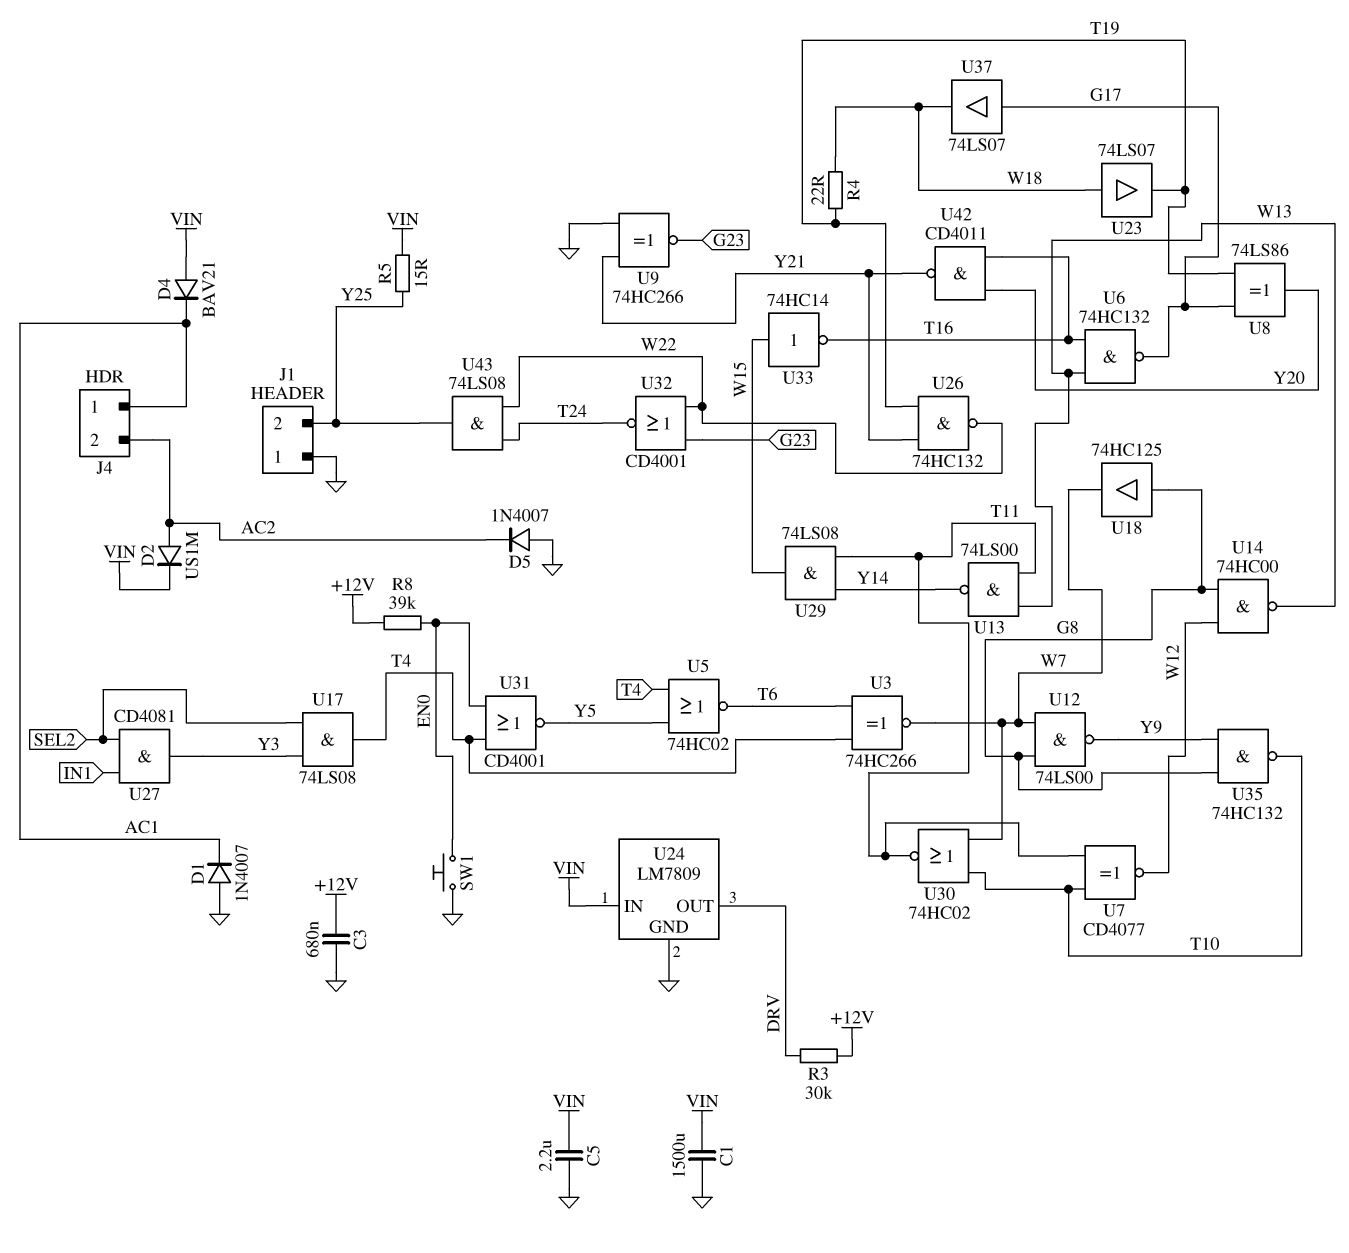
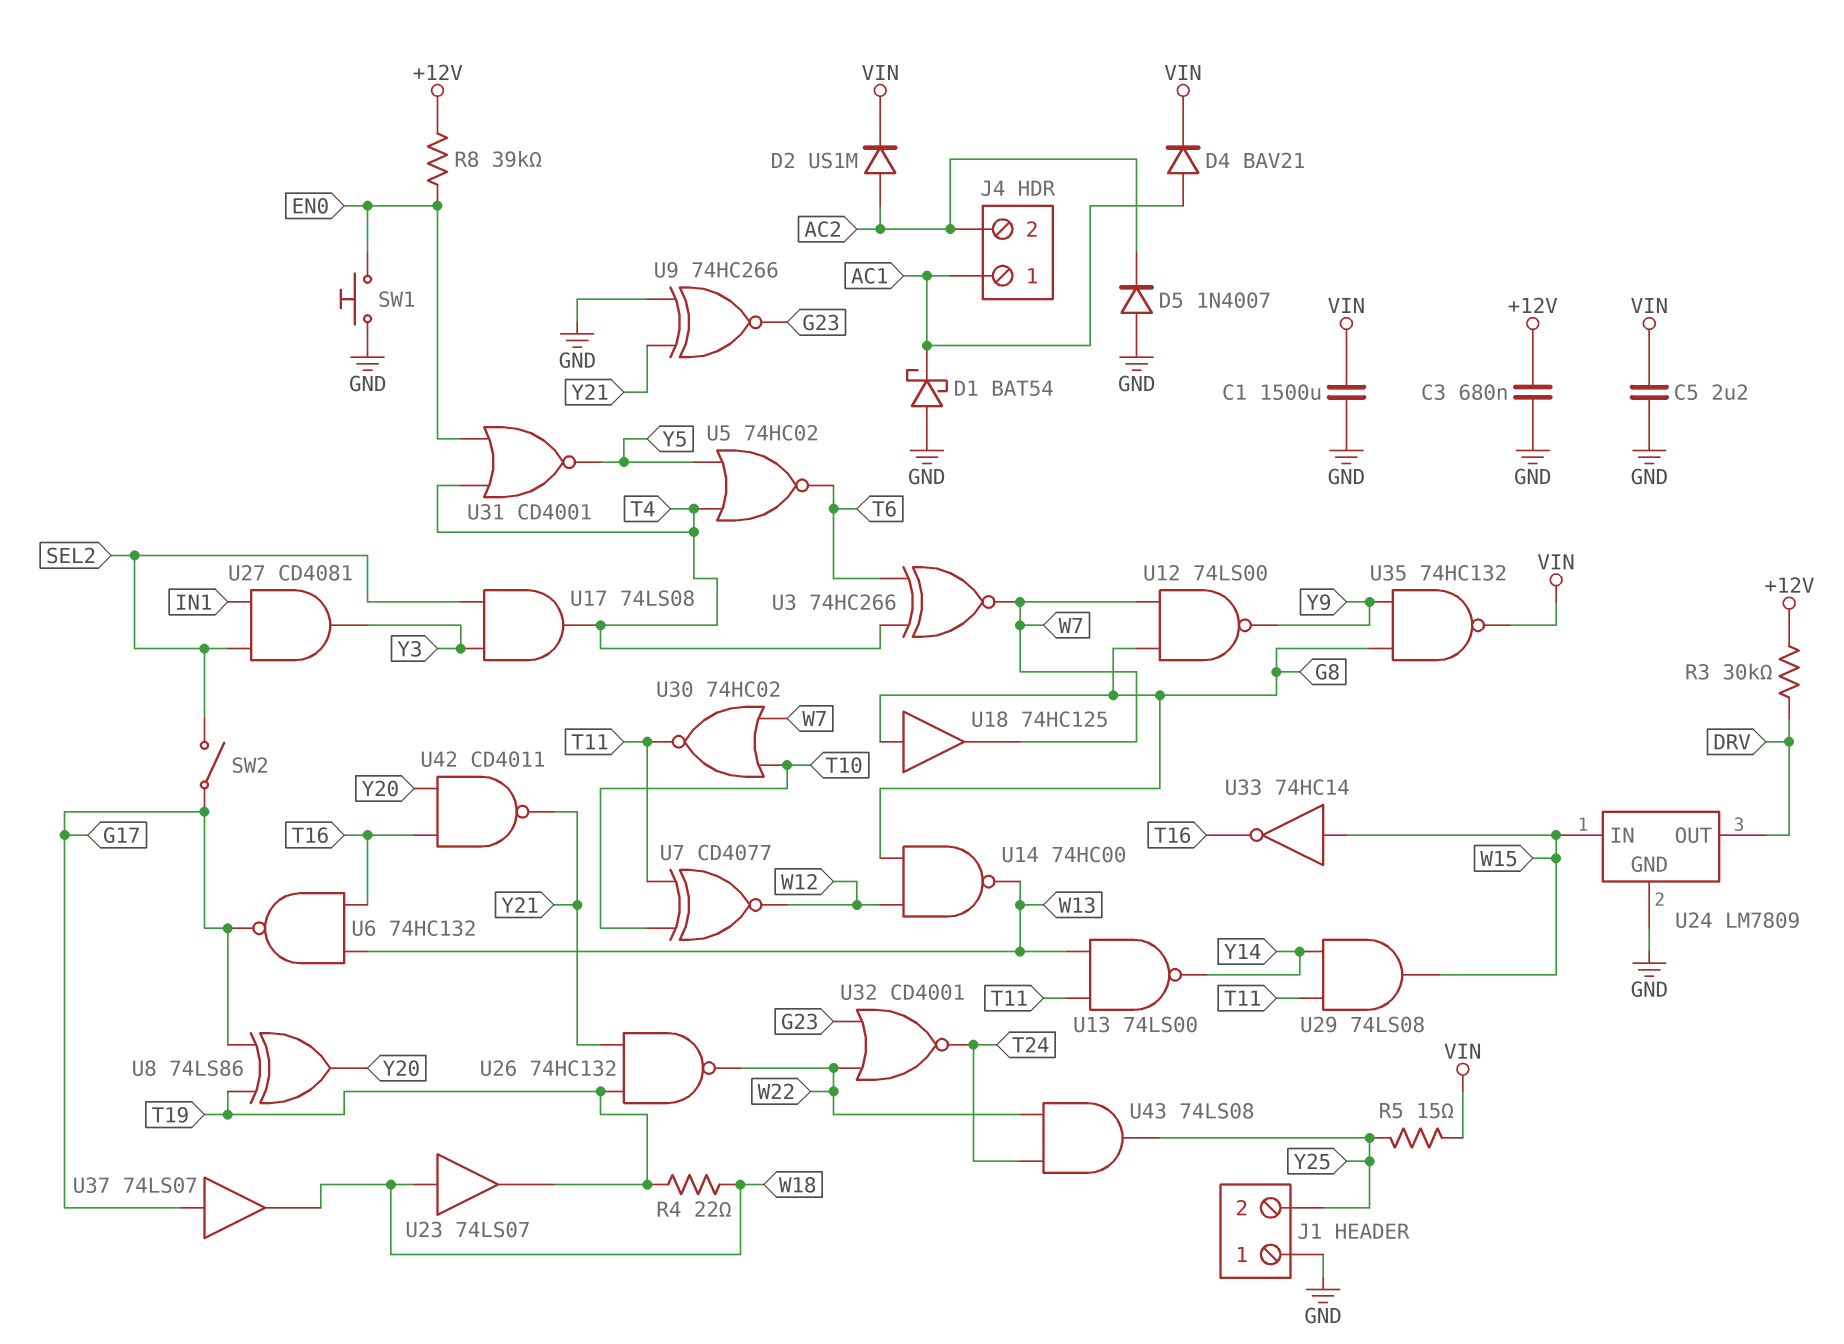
D1: diode 1N4007 (A GND, K AC1) -> schottky BAT54 (A GND, K AC1)
D4: diode BAV21 (A VIN, K AC1) -> diode BAV21 (A AC1, K VIN)
SW2: none -> switch (G17, SEL2)
U24 pin IN: VIN -> W15
U35: NAND 74HC132 (in G8, in Y9, out T10) -> NAND 74HC132 (in G8, in Y9, out VIN)

